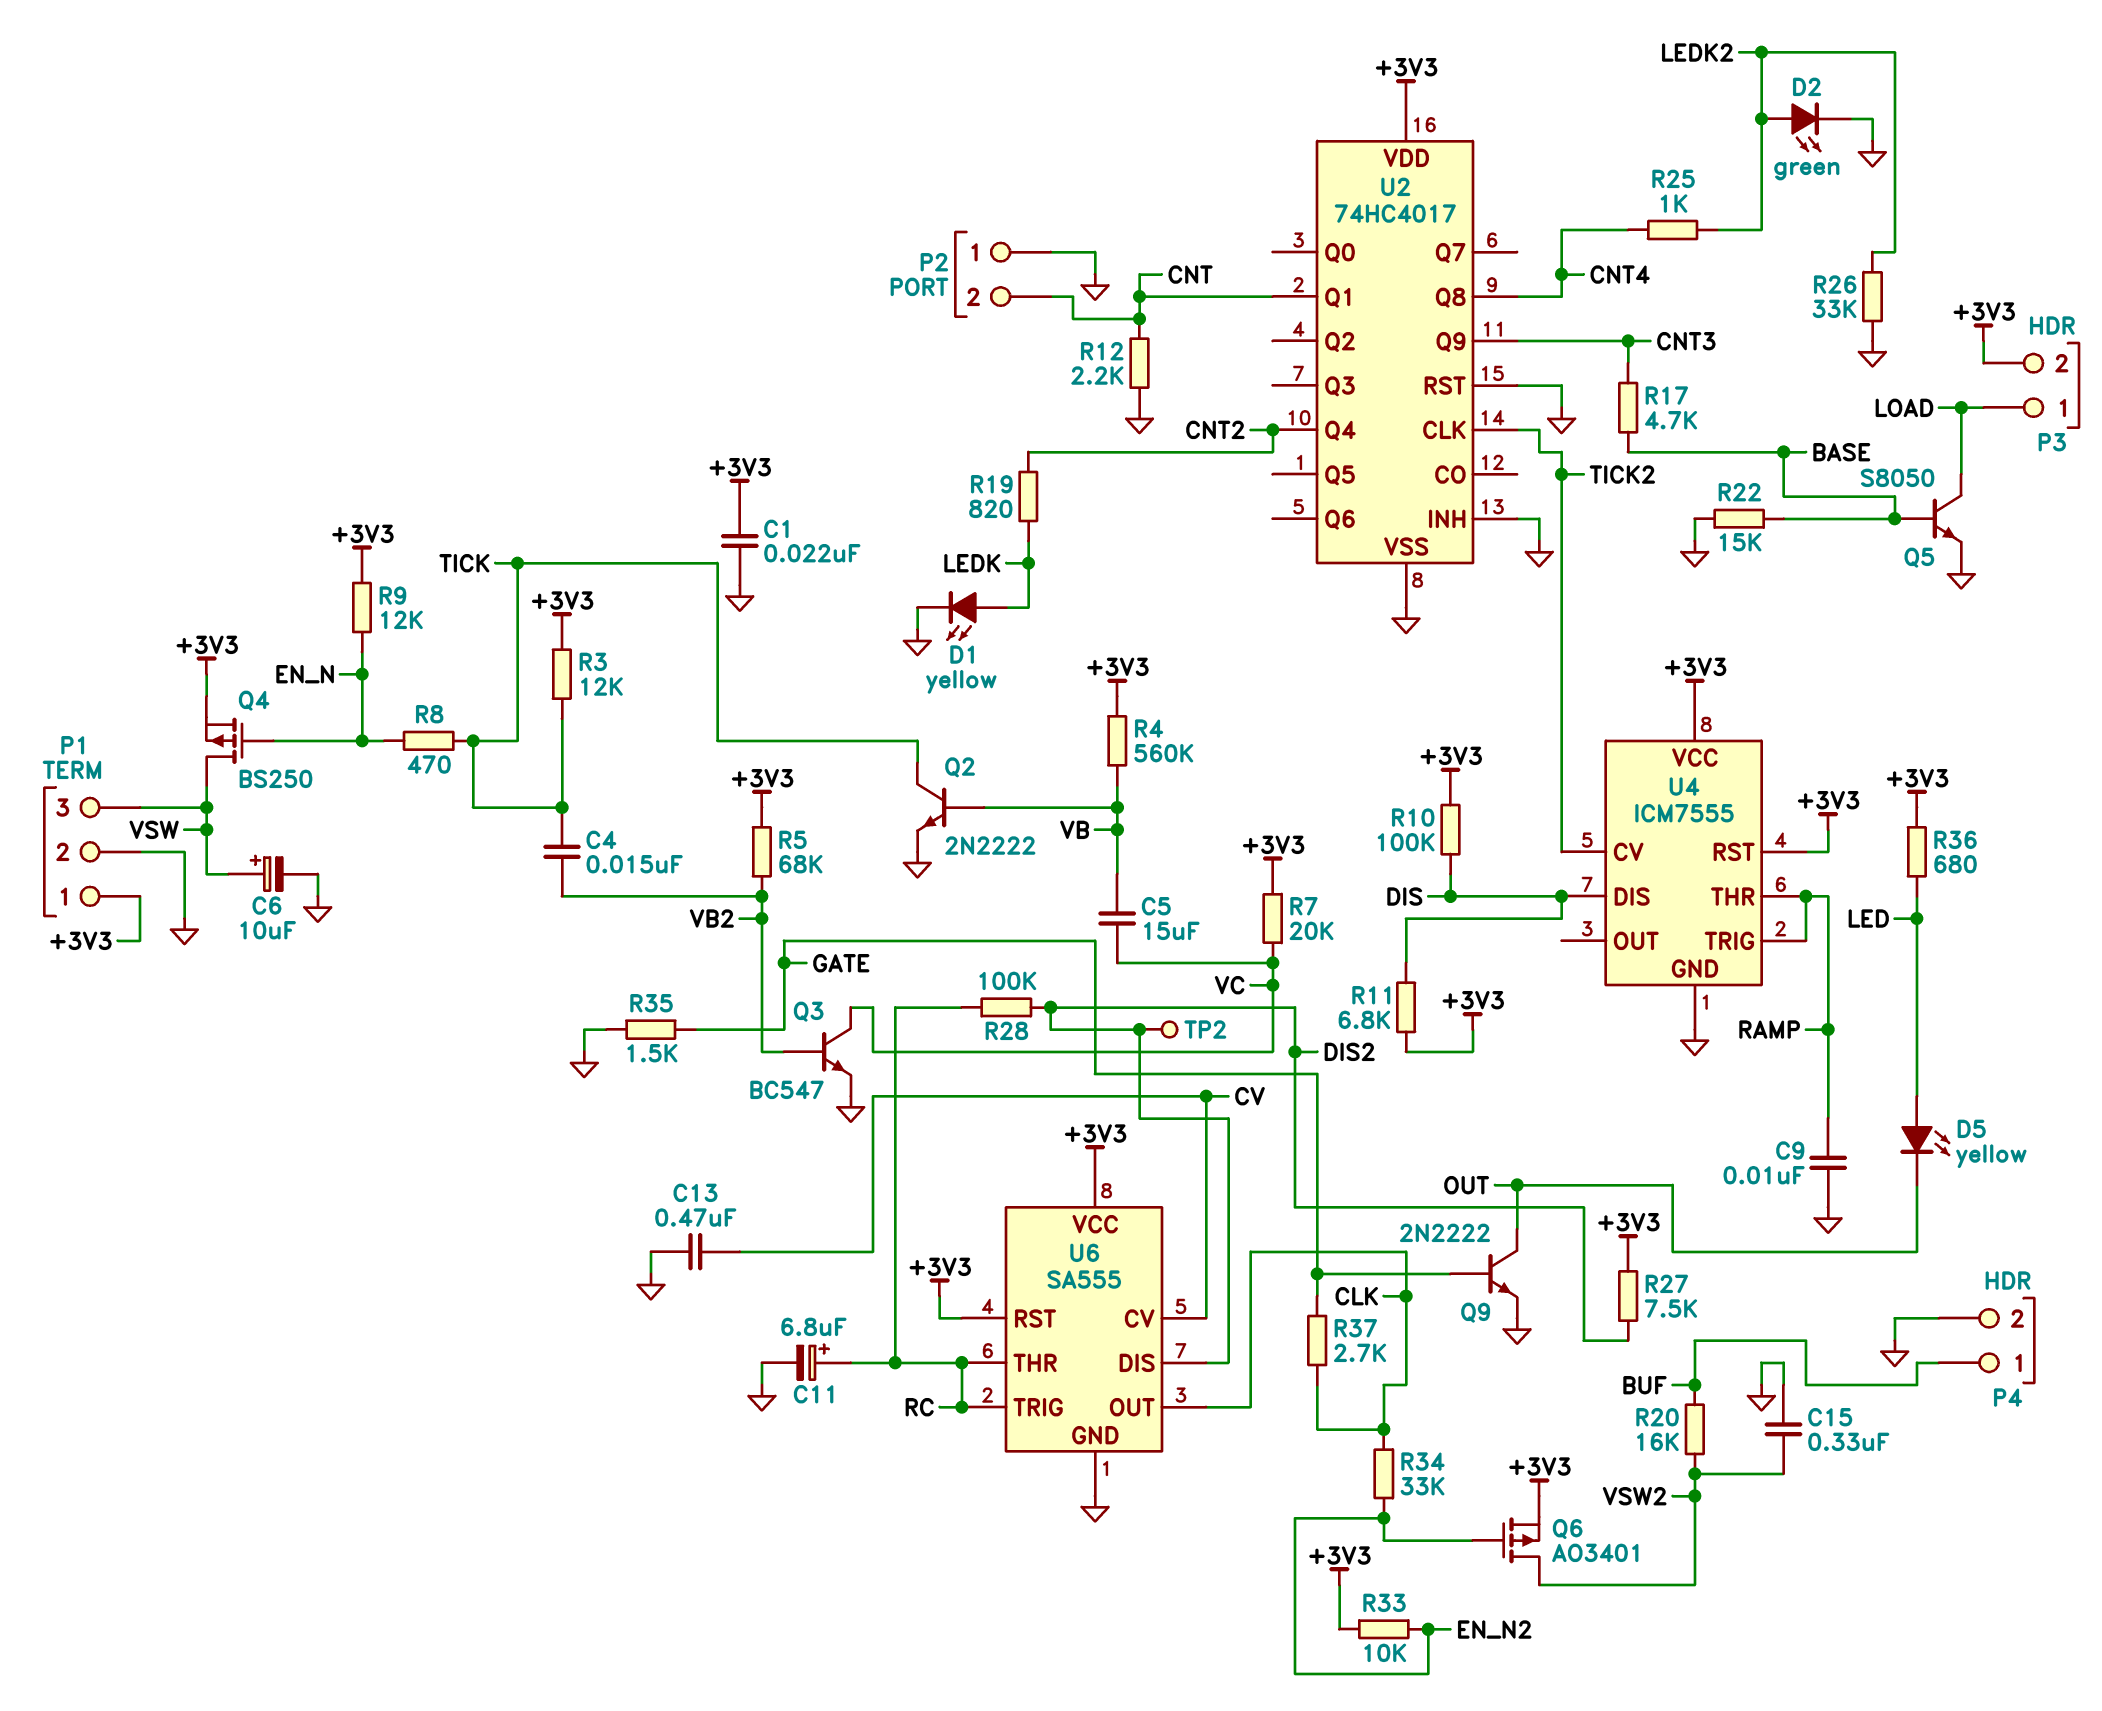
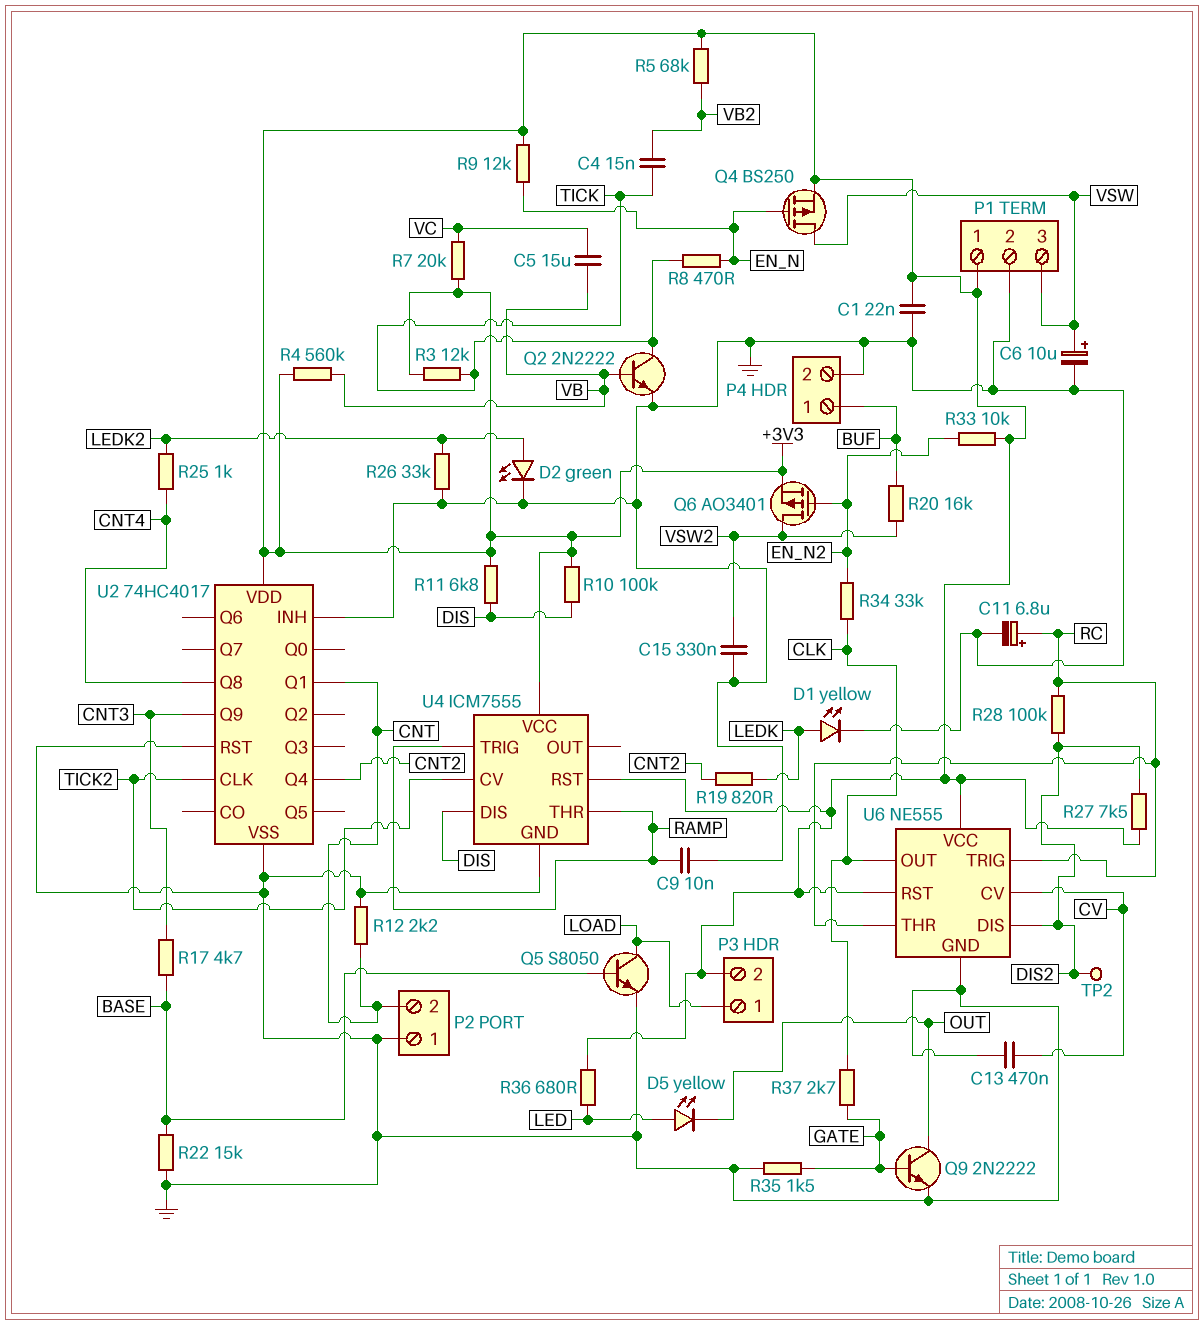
Q3: NPN BC547 (B VB2, C VC, E GND) -> none
U6: SA555 -> NE555

